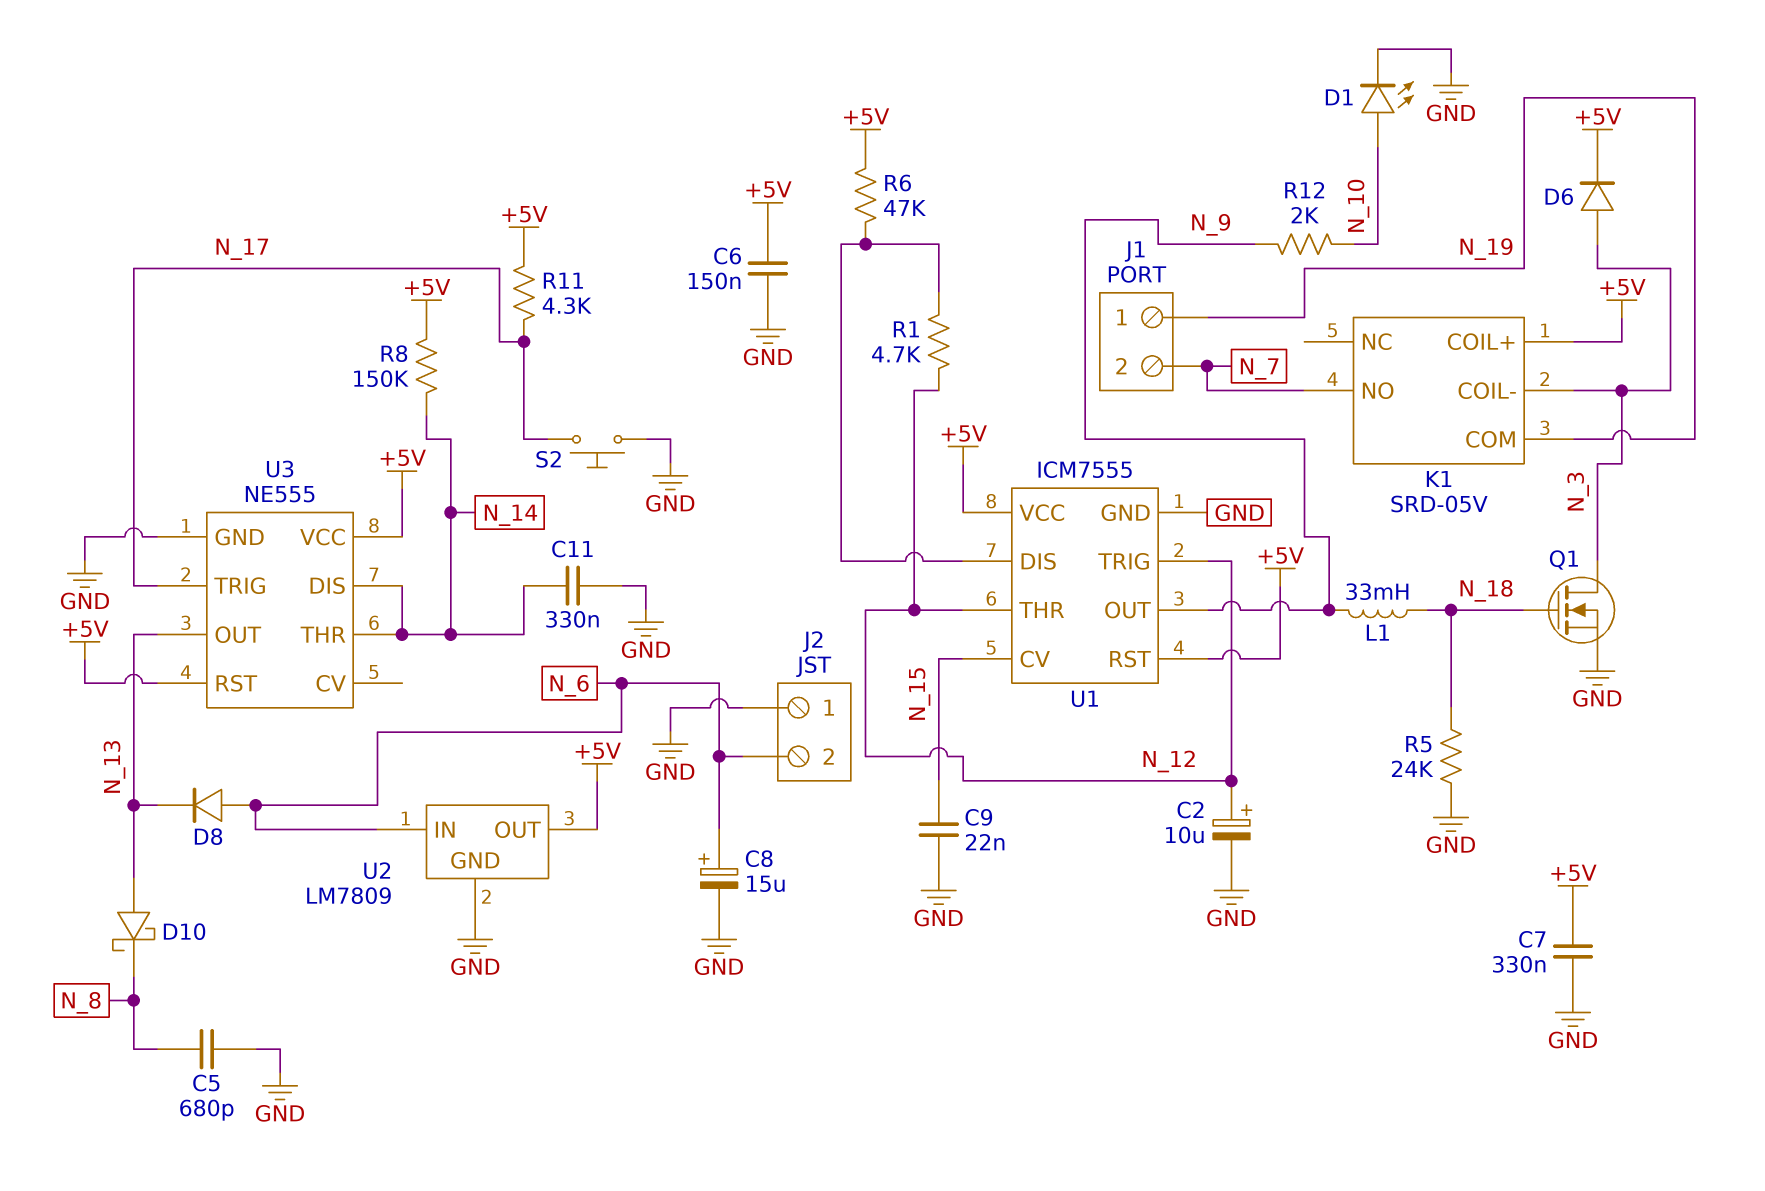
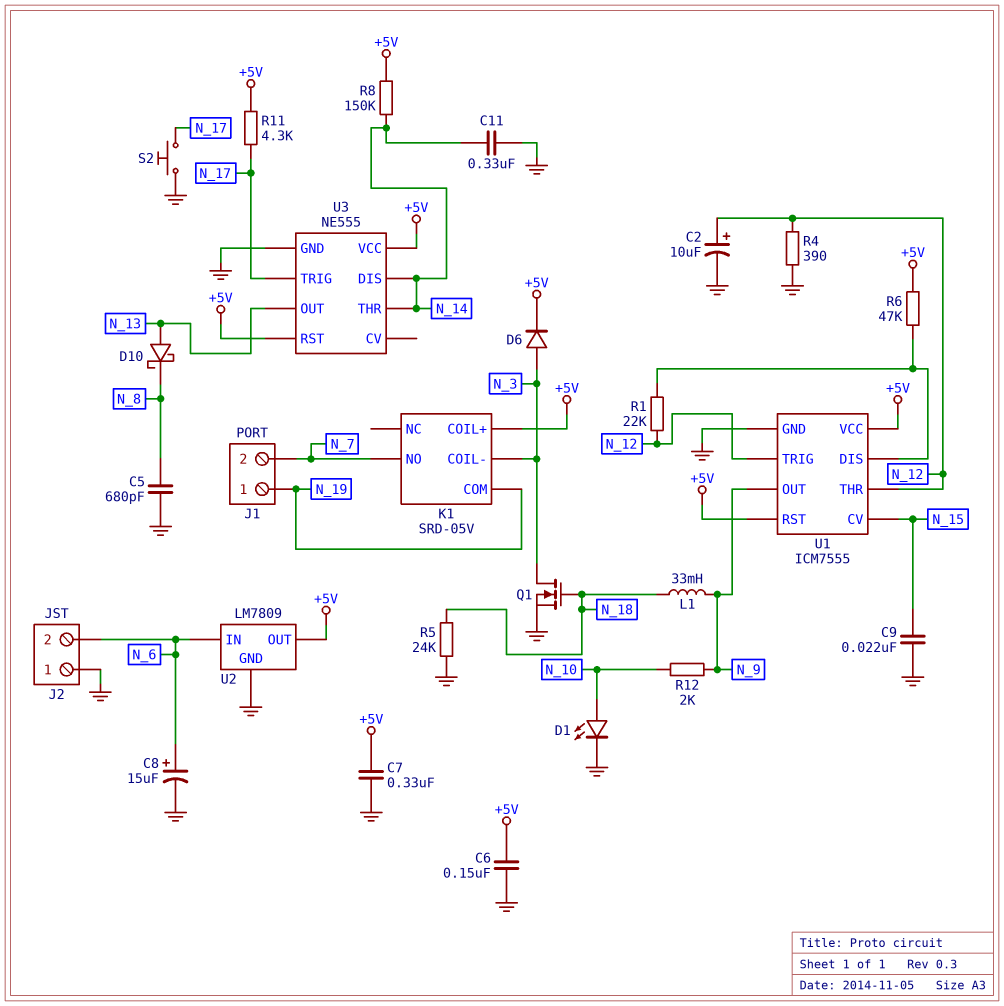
D8: diode (A N_6, K N_13) -> none
R1: 4.7k (N_12, U1/DIS) -> 22k (N_12, U1/DIS)
R4: none -> 390 (GND, N_12)

